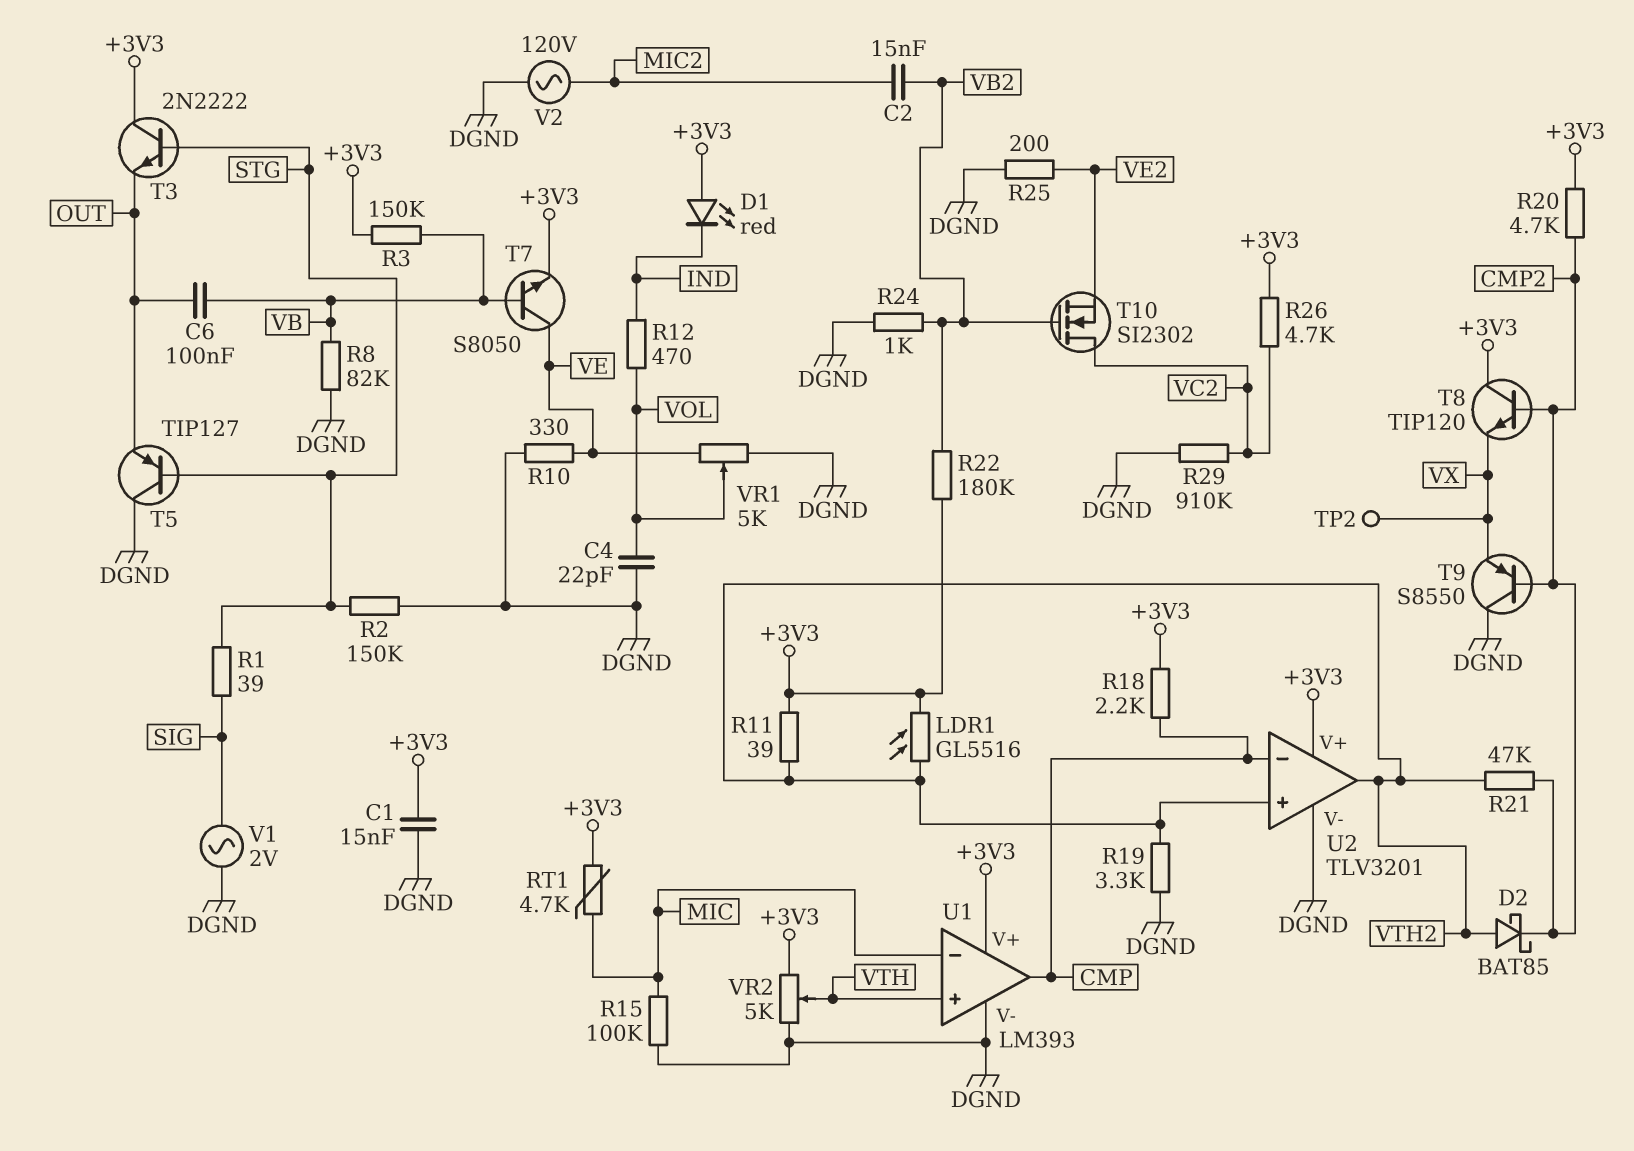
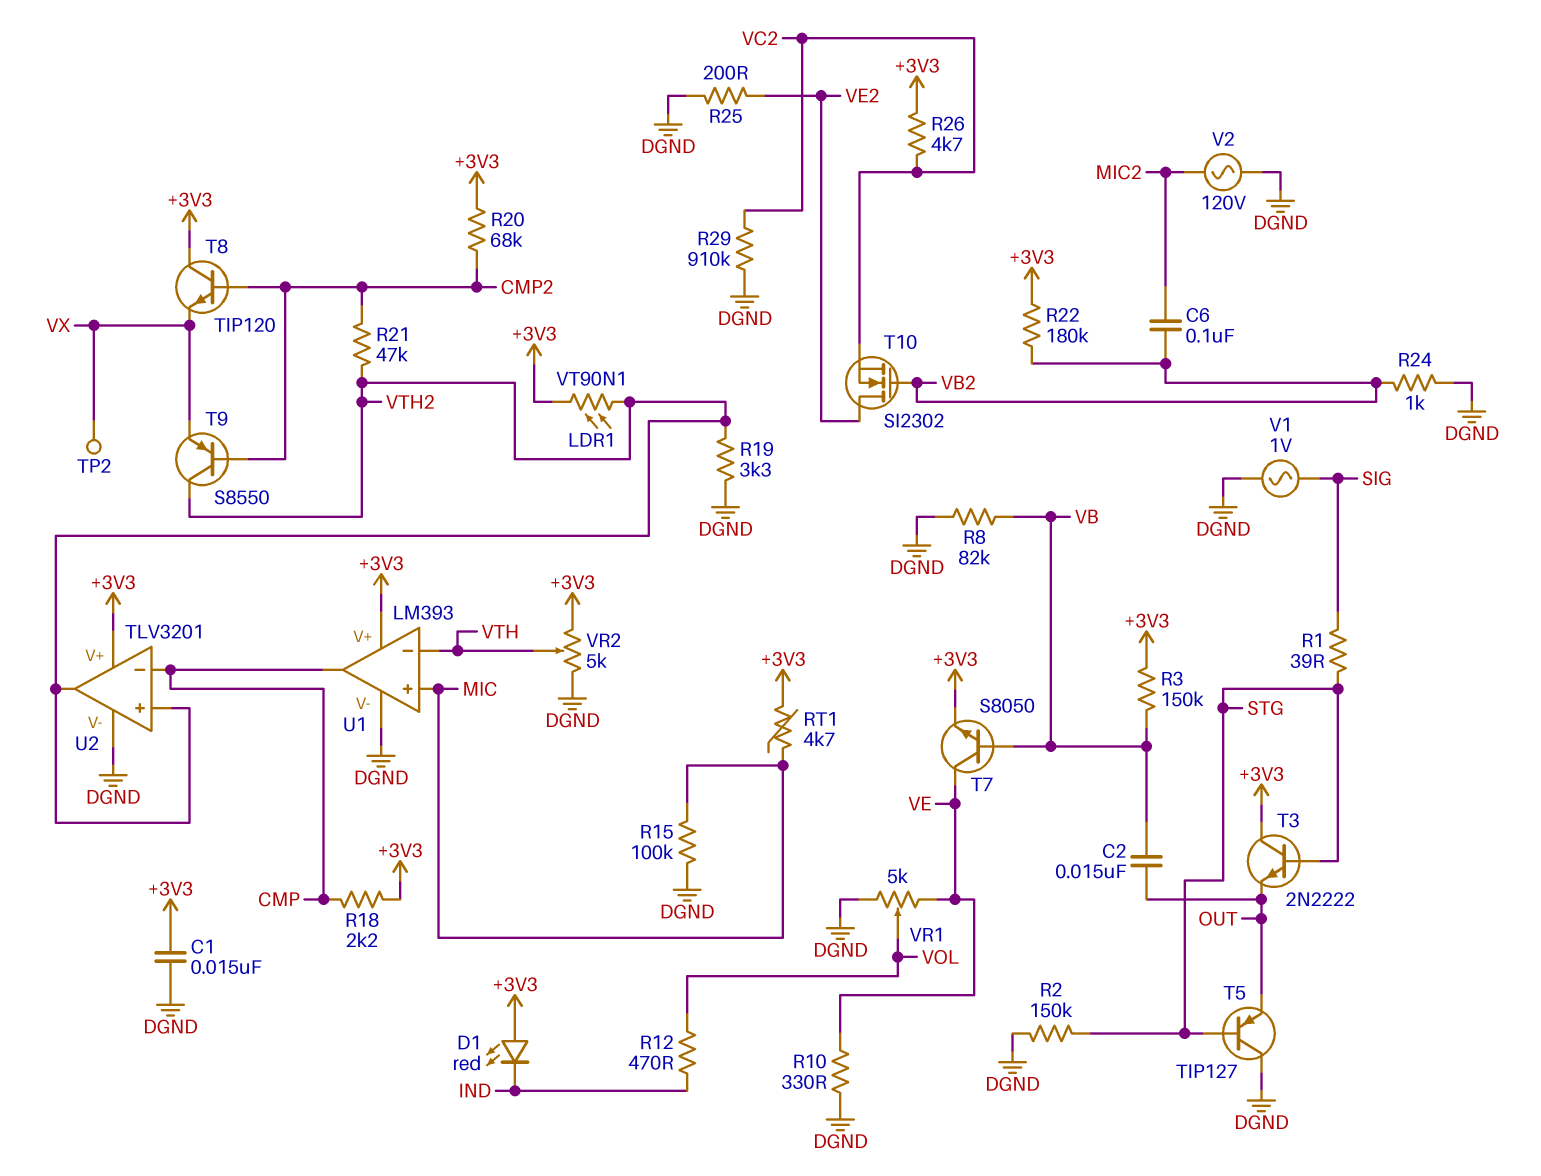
C2: 15nF (MIC2, VB2) -> 15nF (OUT, VB)
C4: 22pF (DGND, VOL) -> none
C6: 100nF (OUT, VB) -> 100nF (MIC2, VB2)
D2: schottky BAT85 (A VTH2, K CMP2) -> none
LDR1: GL5516 (+3V3, VTH2) -> VT90N1 (+3V3, VTH2)
R11: 39 (+3V3, VTH2) -> none
R20: 4.7k (+3V3, CMP2) -> 68k (+3V3, CMP2)
T9: PNP S8550 (B CMP2, C DGND, E VX) -> PNP S8550 (B CMP2, C VTH2, E VX)
T10: NMOS SI2302 (G VB2, D VC2, S VE2) -> NMOS SI2302 (G VB2, D VE2, S VC2)
U1 pin in+: VTH -> MIC
U1 pin in-: MIC -> VTH
V1: AC 2V (DGND, SIG) -> AC 1V (DGND, SIG)

